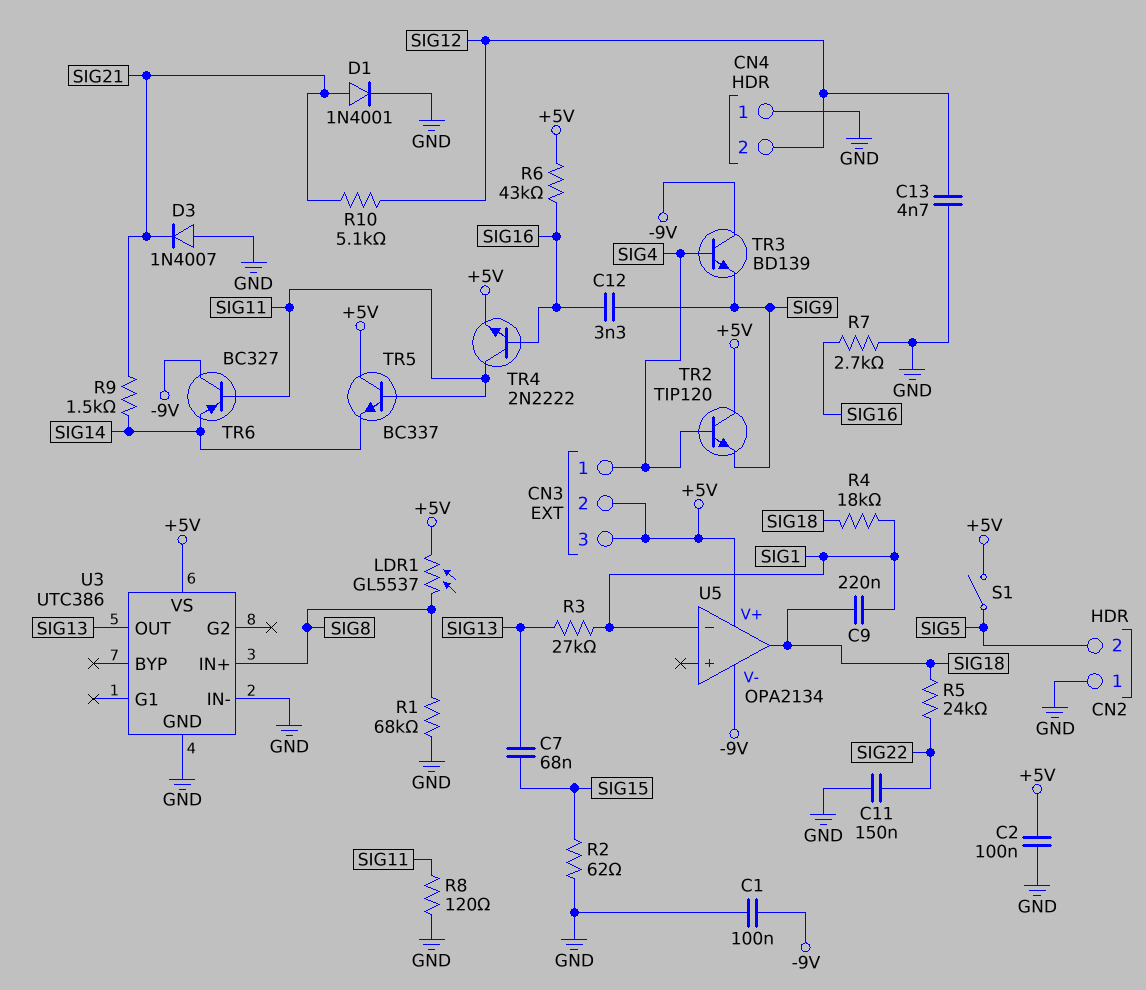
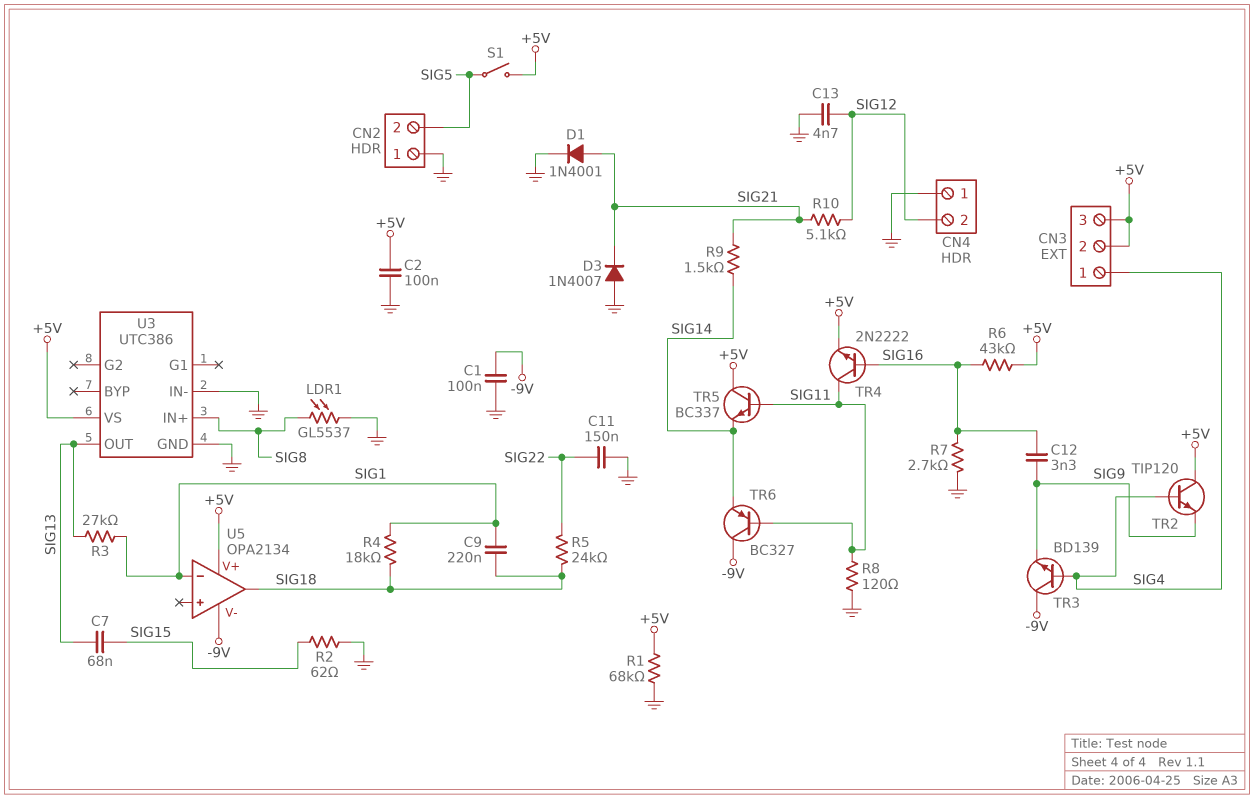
LDR1: GL5537 (+5V, SIG8) -> GL5537 (GND, SIG8)
R1: 68k (GND, SIG8) -> 68k (+5V, GND)

